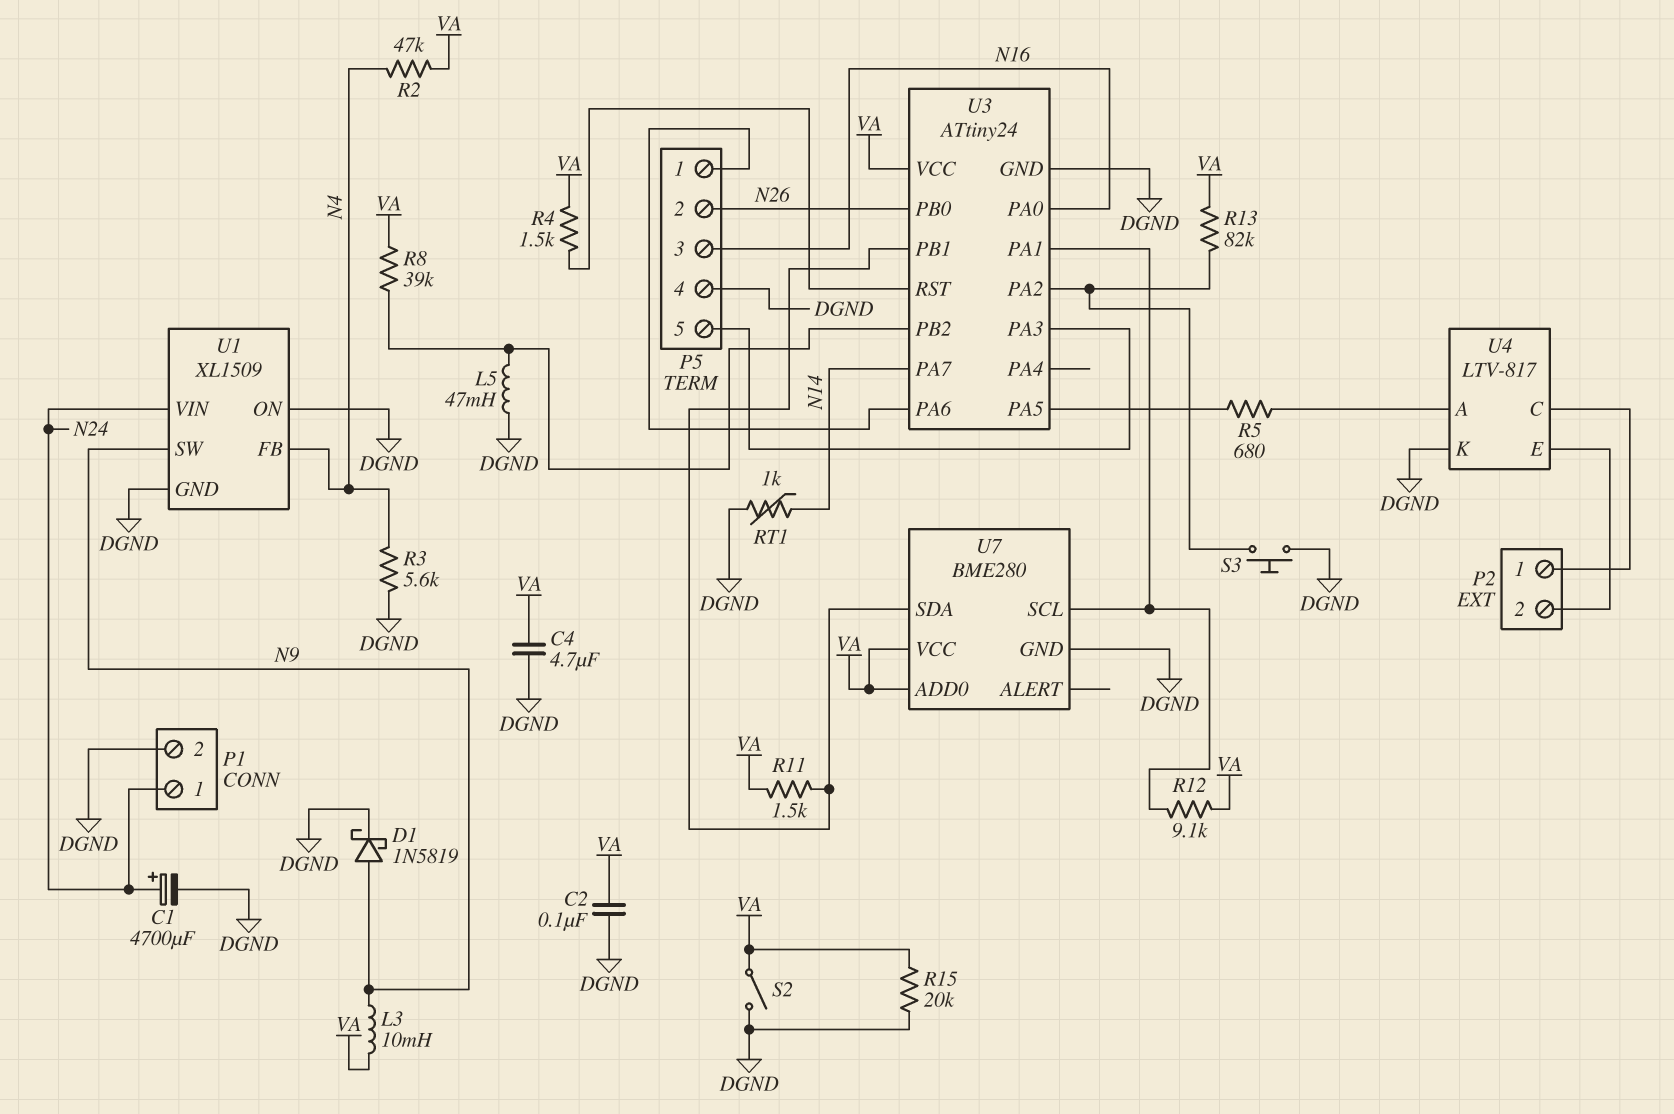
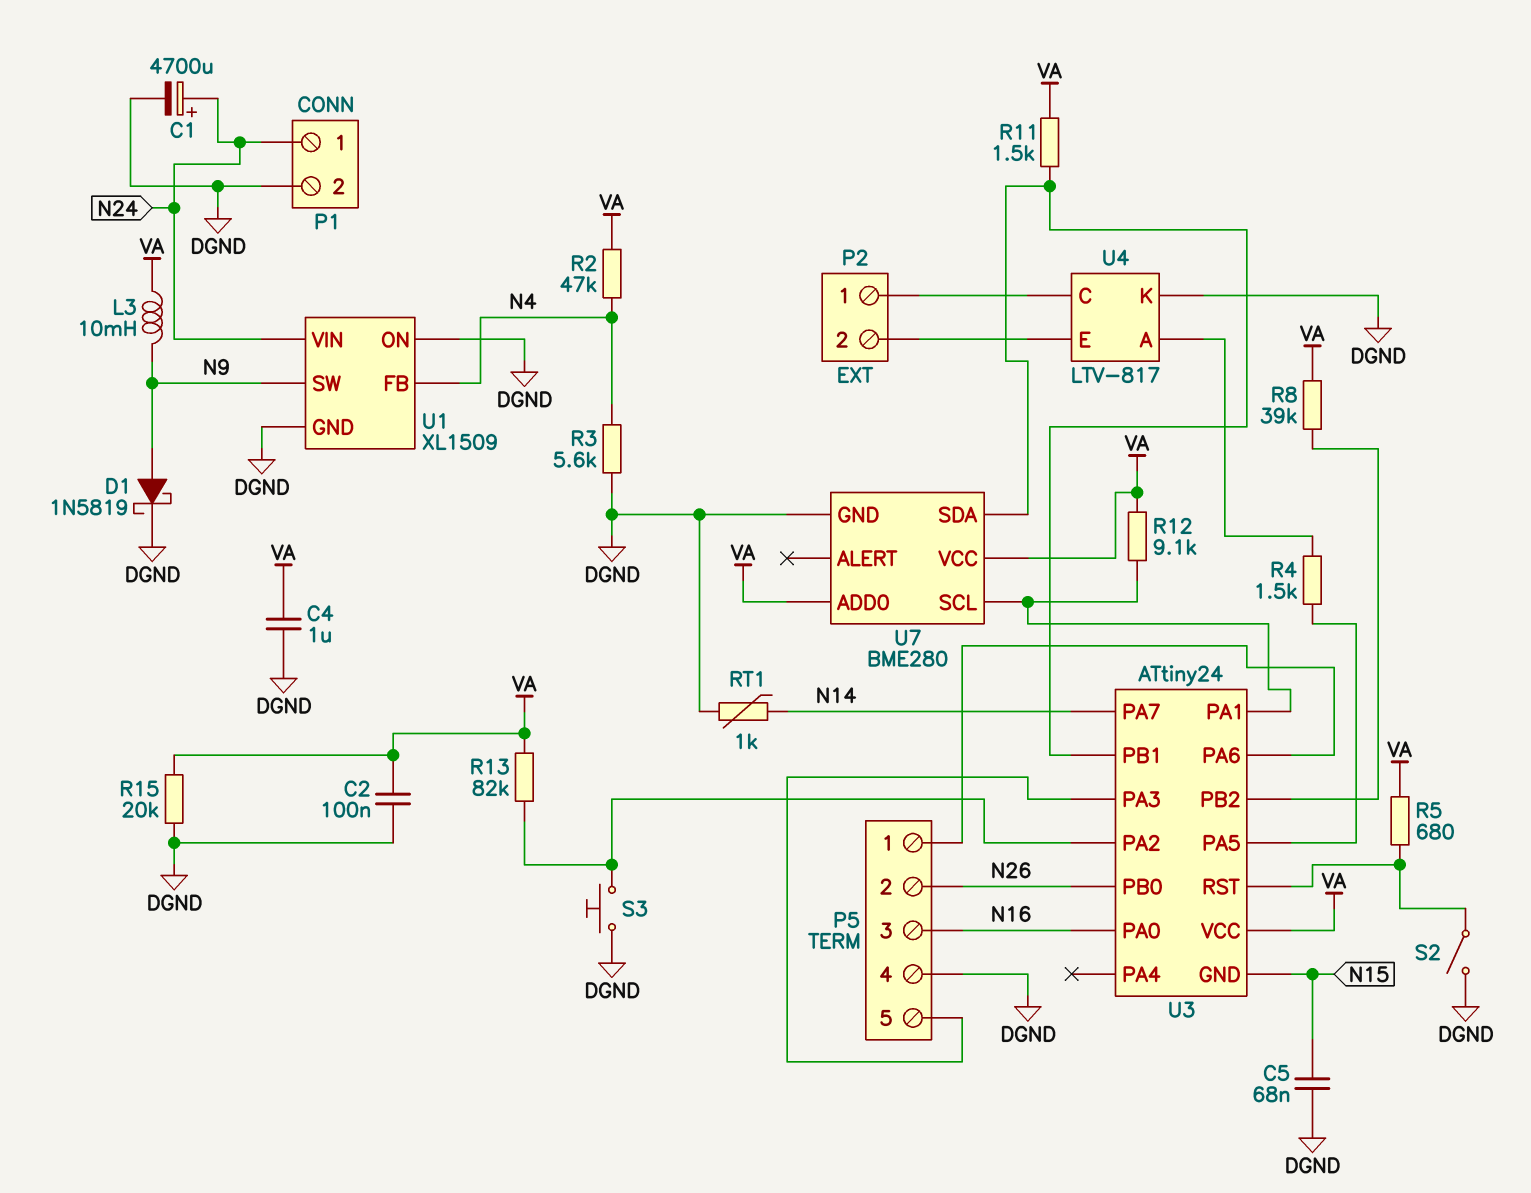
C4: 4.7uF (DGND, VA) -> 1uF (DGND, VA)
C5: none -> 68nF (DGND, N15)
L5: 47mH (DGND, U3/PB2) -> none
R4: 1.5k (U3/RST, VA) -> 1.5k (U3/PA5, U4/A)
R5: 680 (U3/PA5, U4/A) -> 680 (U3/RST, VA)
S2: switch (DGND, VA) -> switch (DGND, U3/RST)
U3 pin GND: DGND -> N15

